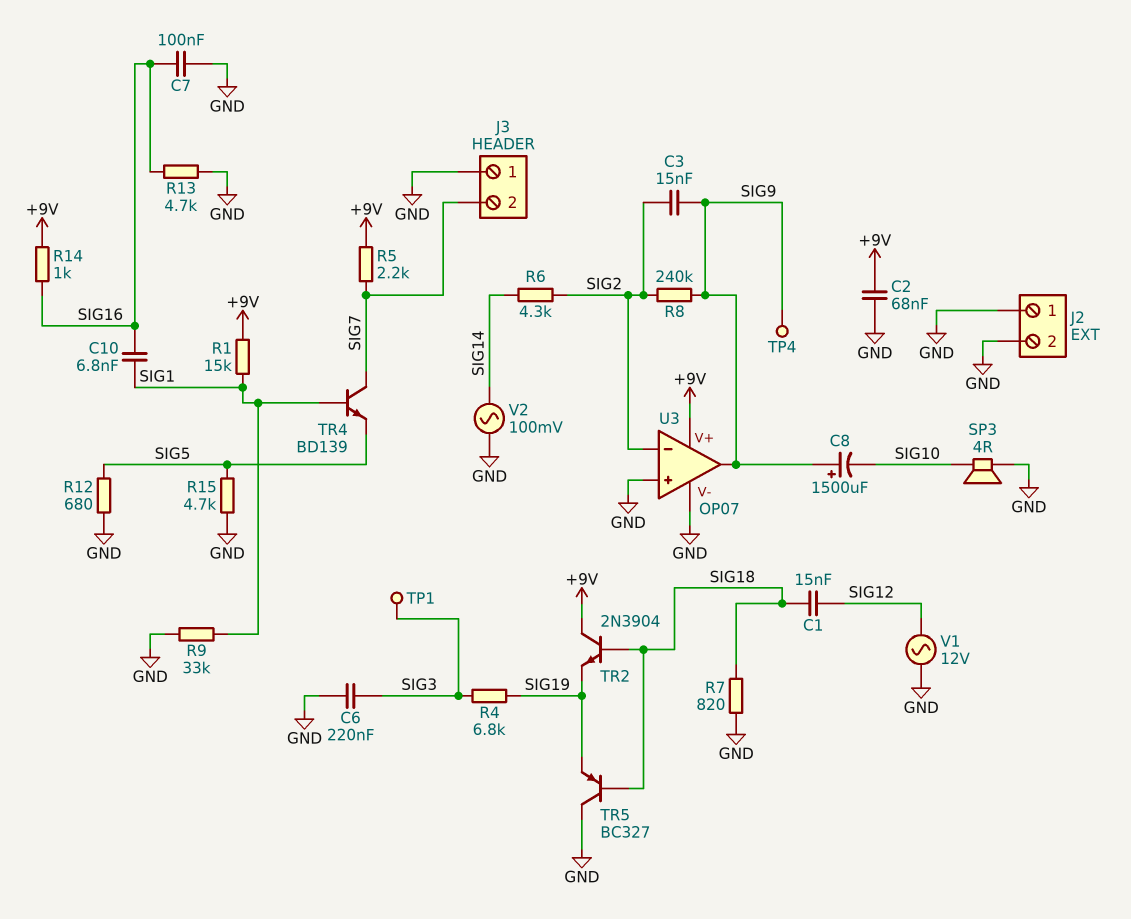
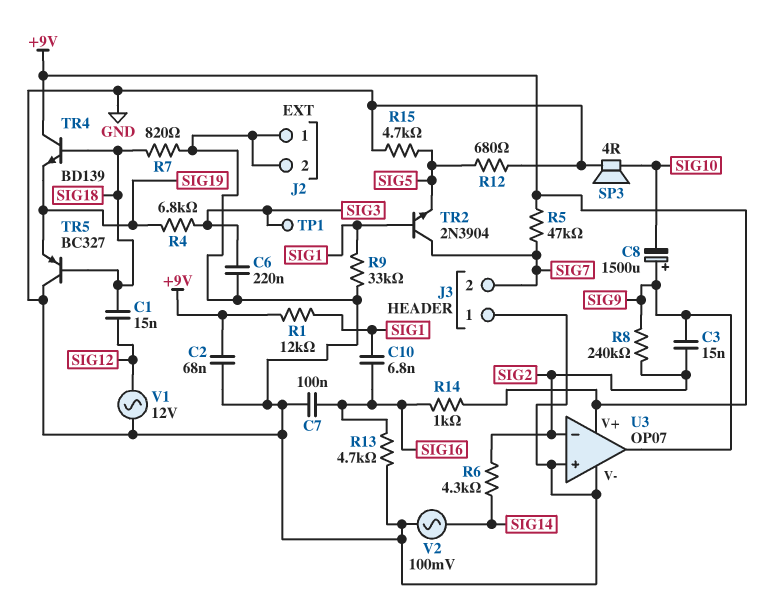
R1: 15k (+9V, SIG1) -> 12k (+9V, SIG1)
R5: 2.2k (+9V, SIG7) -> 47k (+9V, SIG7)
TP4: test point (SIG9) -> none
TR2: NPN 2N3904 (B SIG18, C +9V, E SIG19) -> NPN 2N3904 (B SIG1, C SIG7, E SIG5)
TR4: NPN BD139 (B SIG1, C SIG7, E SIG5) -> NPN BD139 (B SIG18, C +9V, E SIG19)

